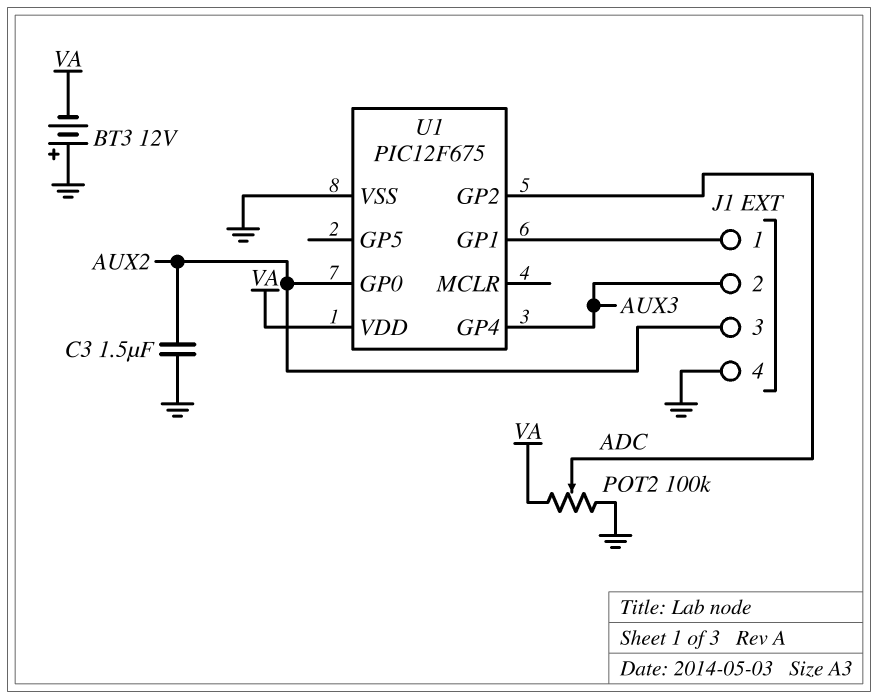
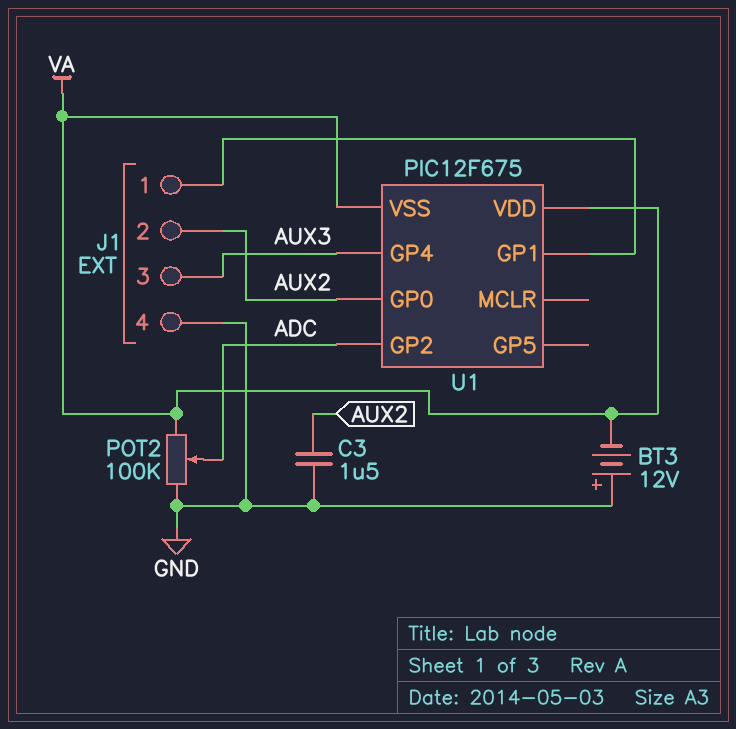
J1 pin 2: AUX3 -> AUX2
J1 pin 3: AUX2 -> AUX3
U1 pin VSS: GND -> VA

